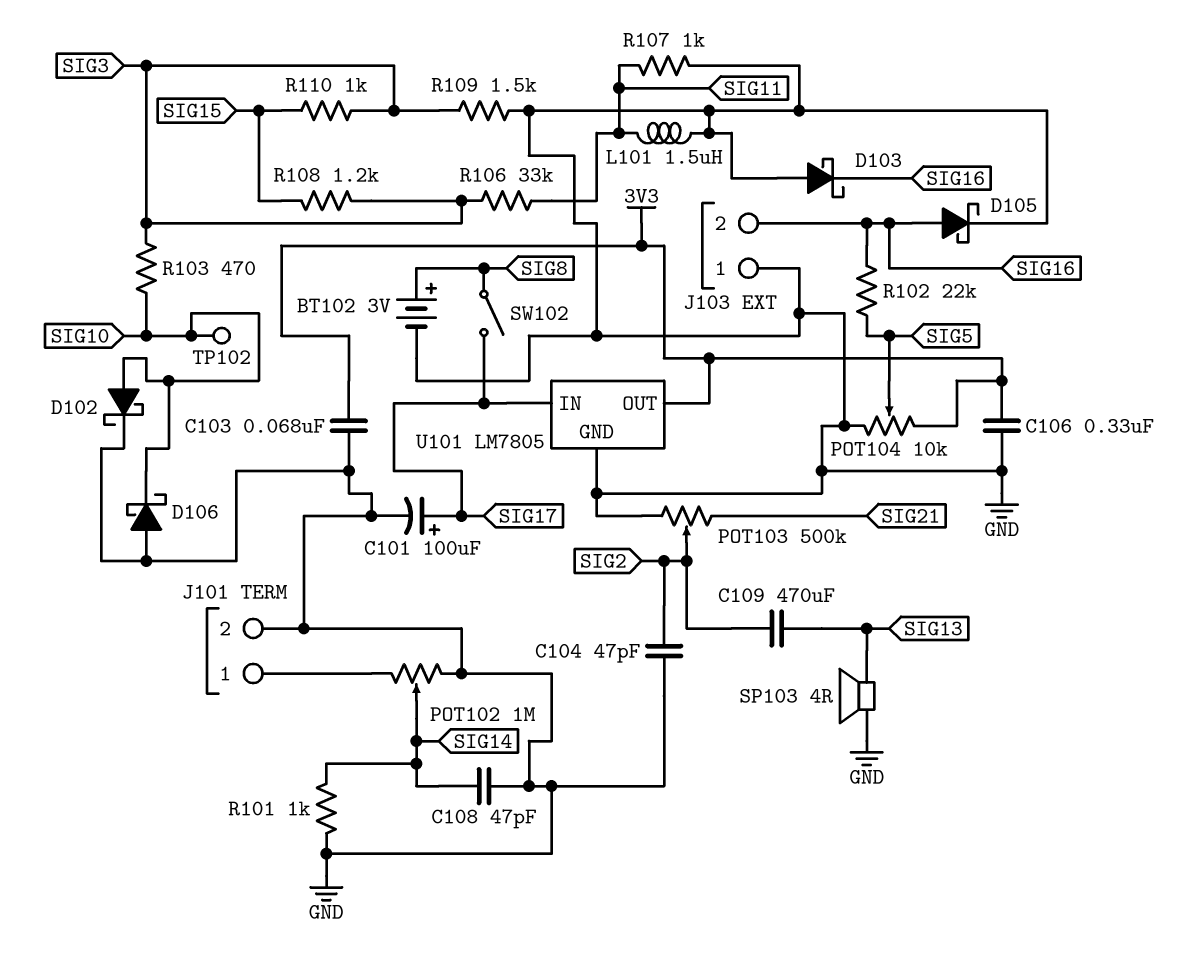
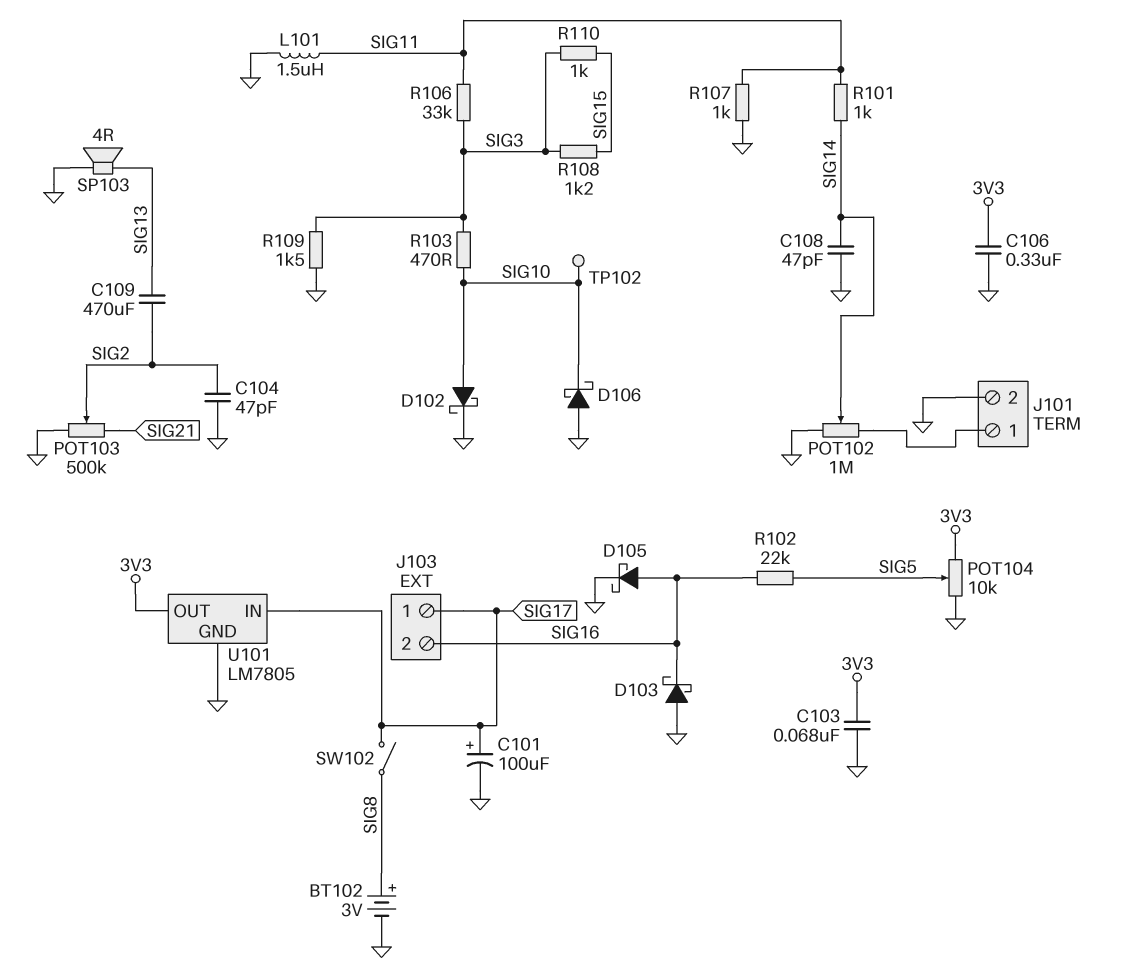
J103 pin 1: GND -> SIG17
R101: 1k (GND, SIG14) -> 1k (SIG11, SIG14)

